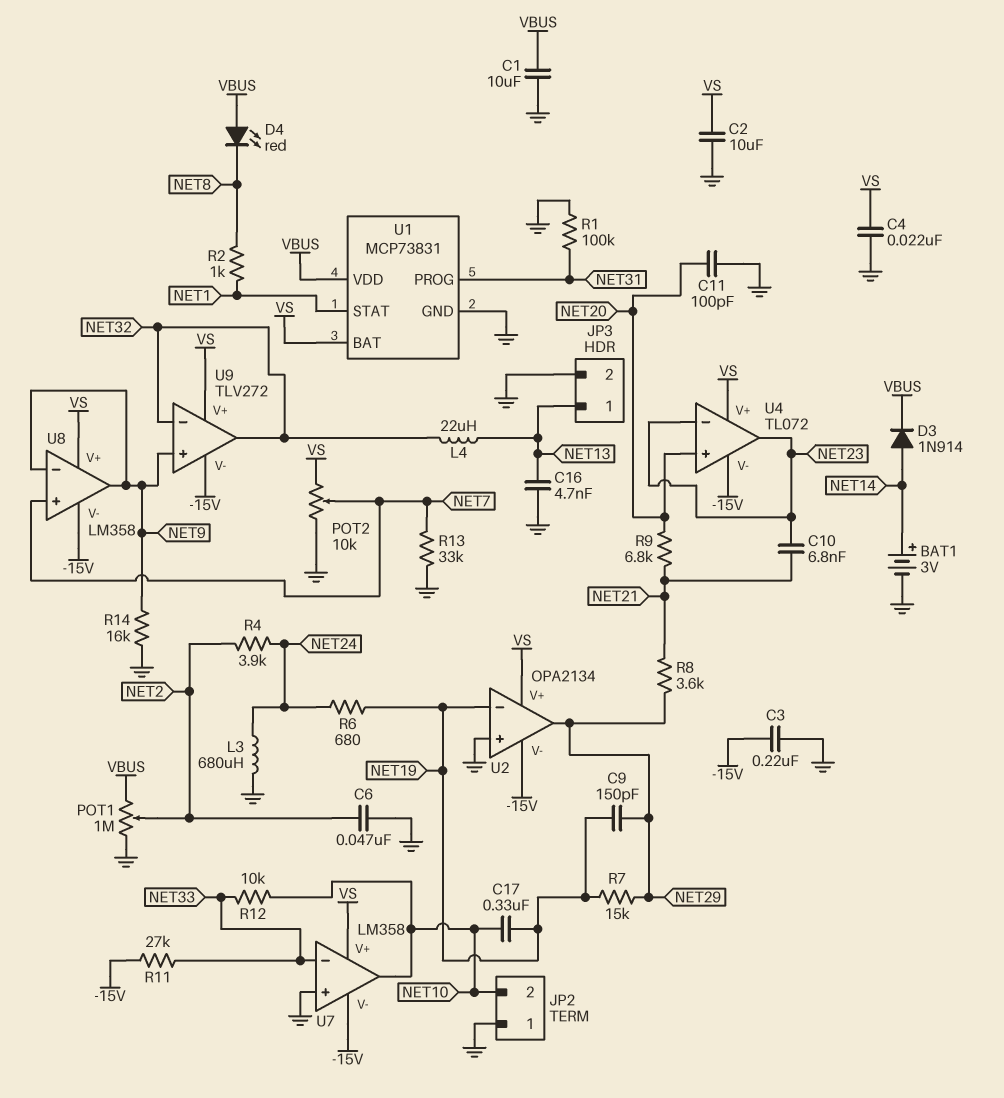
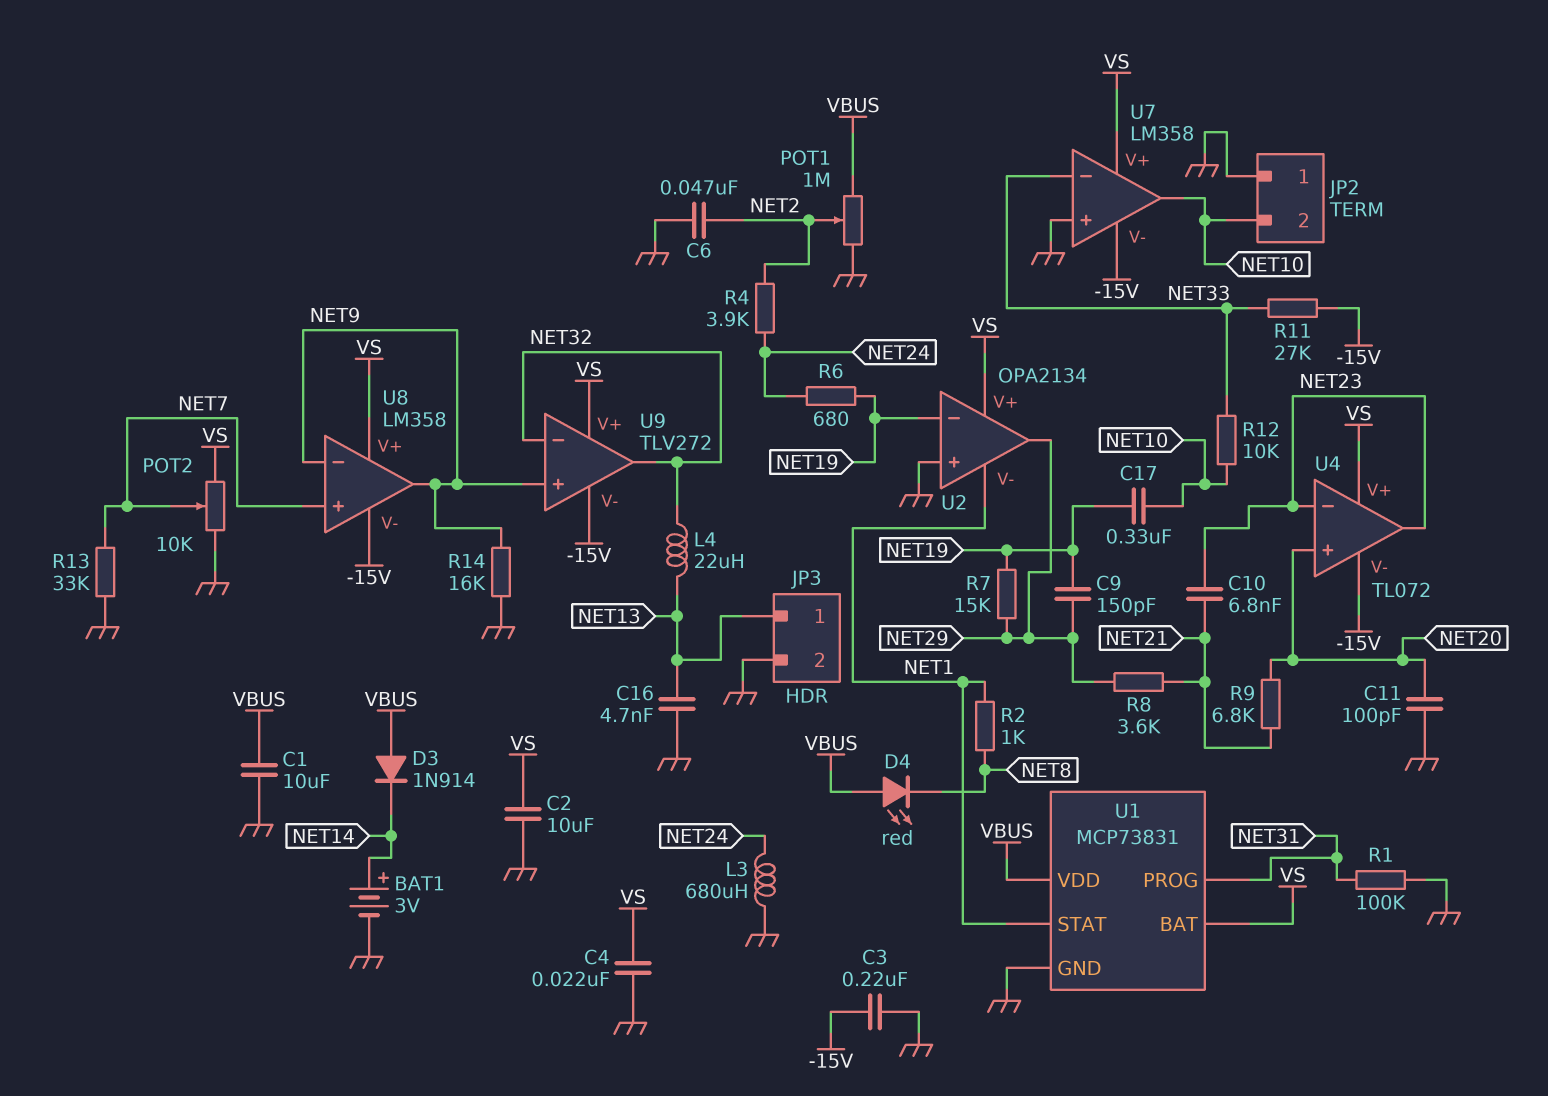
D3: diode 1N914 (A NET14, K VBUS) -> diode 1N914 (A VBUS, K NET14)
U2 pin V-: -15V -> NET1

